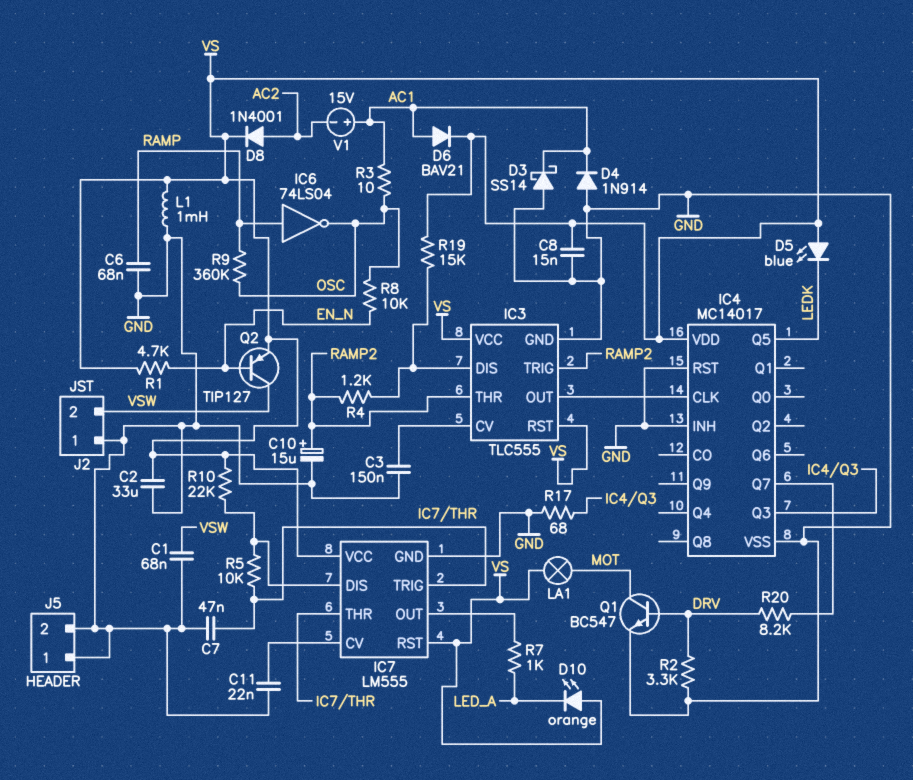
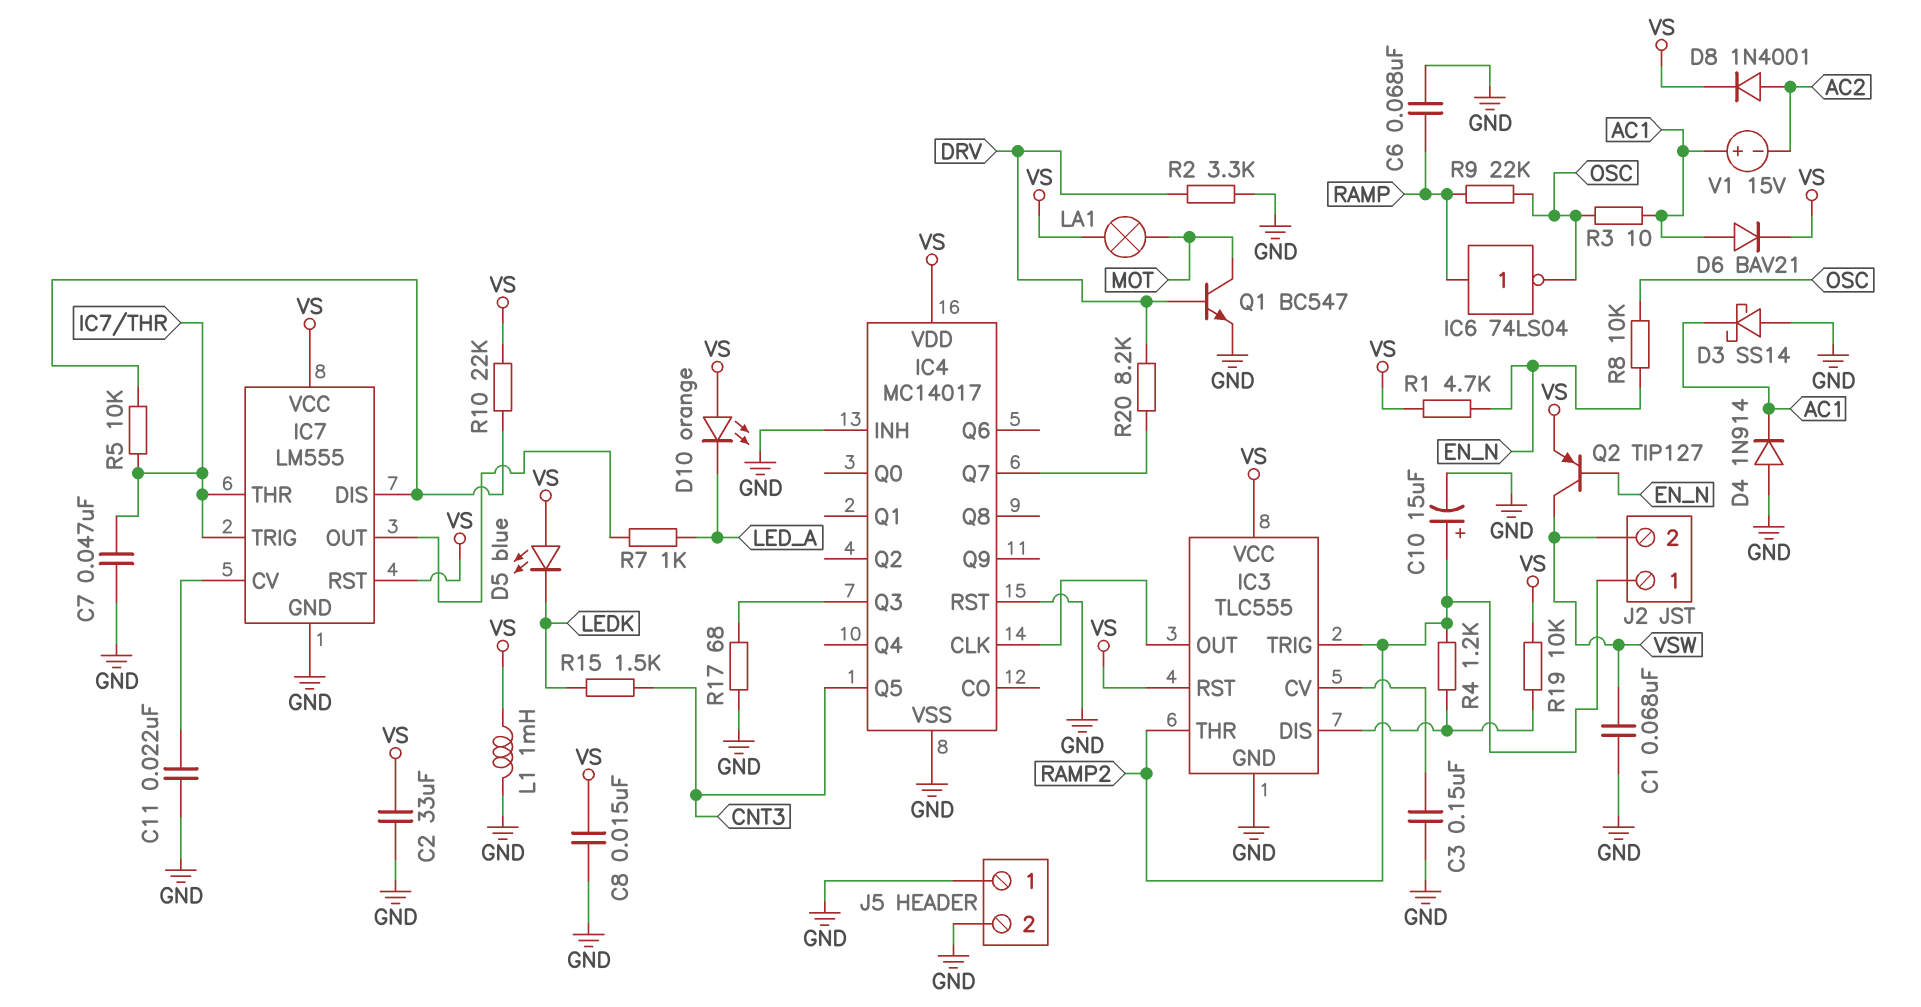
IC4 pin Q5: LEDK -> CNT3
J2 pin 1: GND -> RAMP2
R9: 360k (OSC, RAMP) -> 22k (OSC, RAMP)
R15: none -> 1.5k (CNT3, LEDK)
R19: 15k (IC3/DIS, VS) -> 10k (IC3/DIS, VS)

